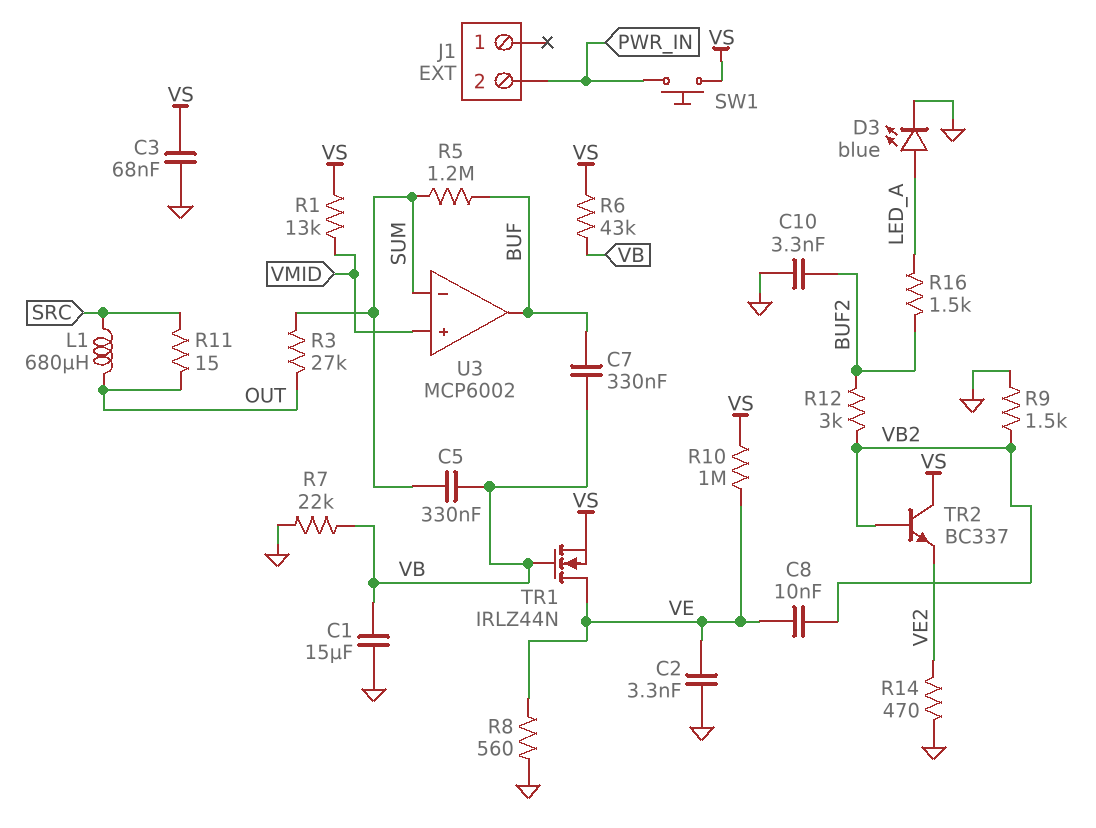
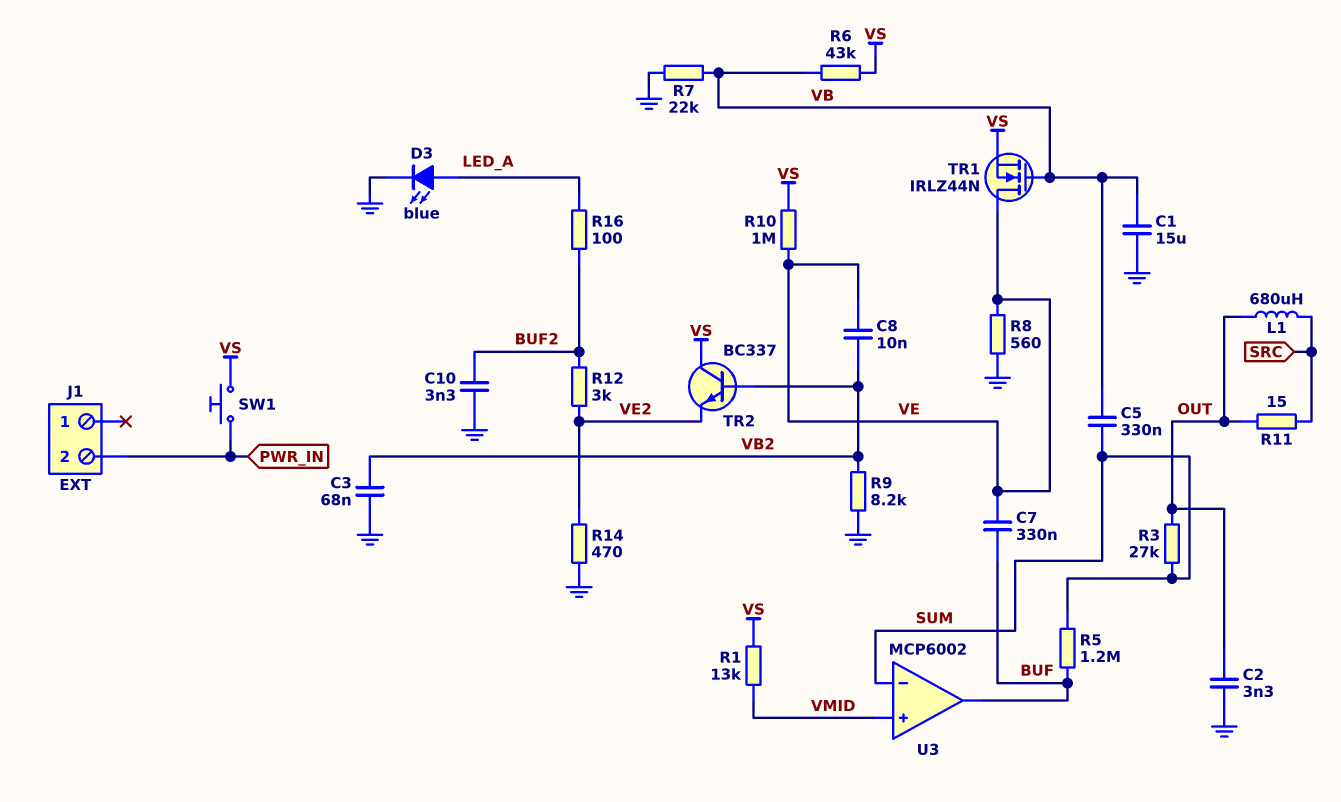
C2: 3.3nF (GND, VE) -> 3.3nF (GND, OUT)
C3: 68nF (GND, VS) -> 68nF (GND, VB2)
C7: 330nF (BUF, VB) -> 330nF (BUF, VE)
R9: 1.5k (GND, VB2) -> 8.2k (GND, VB2)
R12: 3k (BUF2, VB2) -> 3k (BUF2, VE2)
R16: 1.5k (BUF2, LED_A) -> 100 (BUF2, LED_A)

